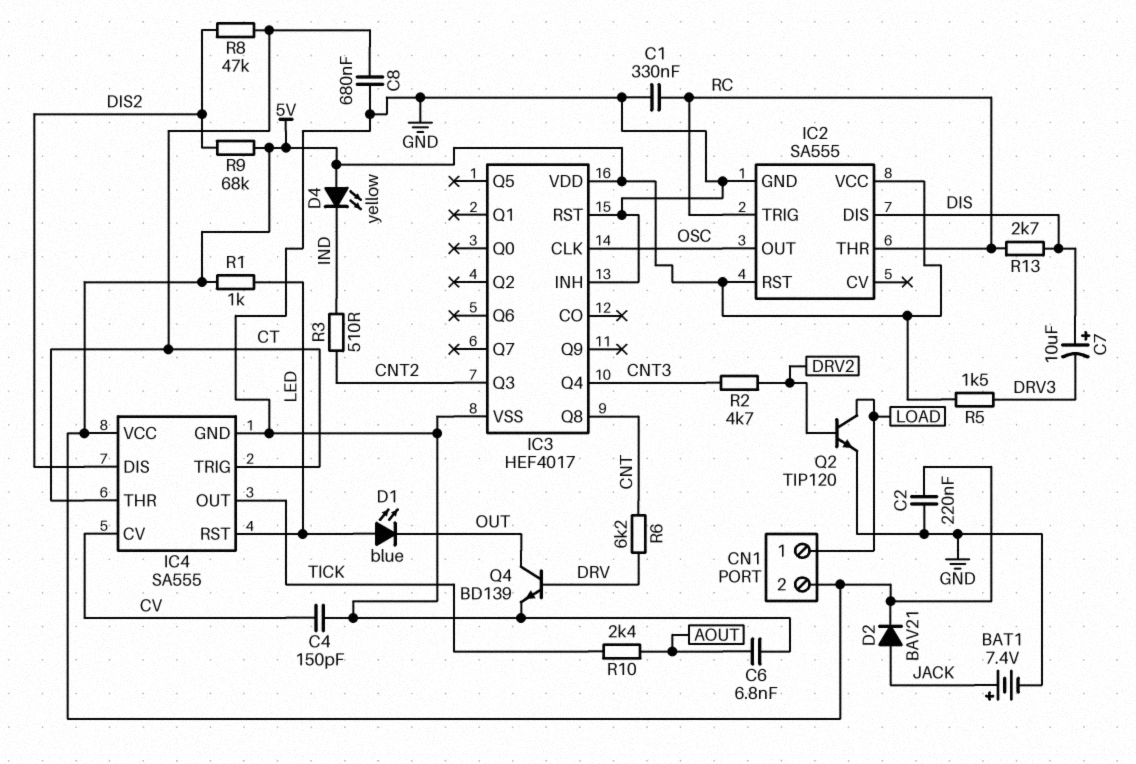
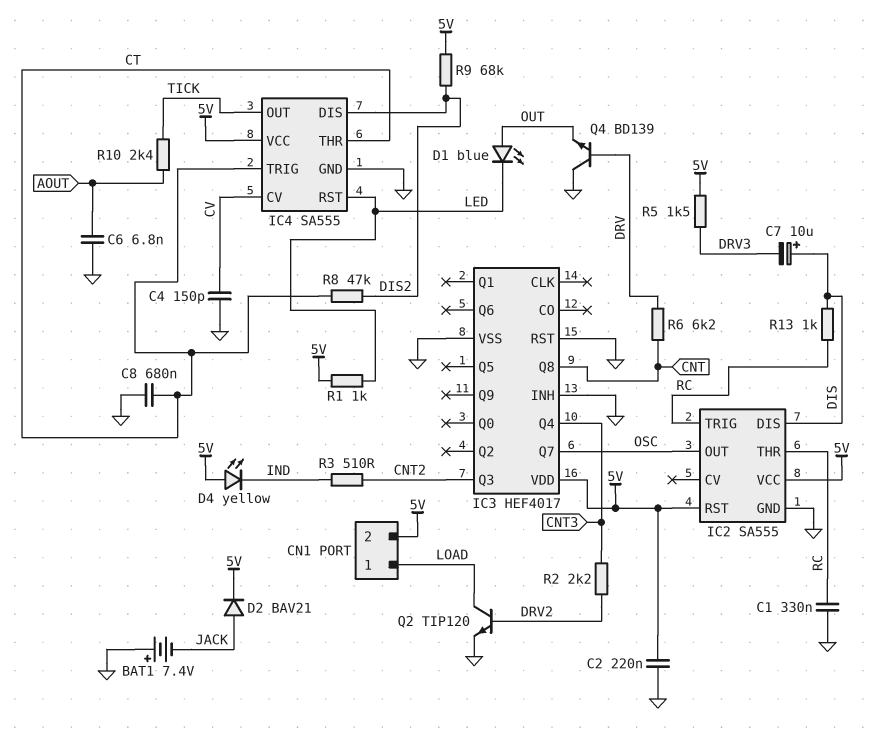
BAT1: 7.4V (plus JACK, minus GND) -> 7.4V (plus GND, minus JACK)
D1: LED blue (A LED, K OUT) -> LED blue (A OUT, K LED)
IC3 pin CLK: OSC -> none
IC3 pin Q7: none -> OSC
Q4: NPN BD139 (B DRV, C OUT, E GND) -> NPN BD139 (B DRV, C GND, E OUT)
R2: 4.7k (CNT3, DRV2) -> 2.2k (CNT3, DRV2)
R13: 2.7k (DIS, RC) -> 1k (DIS, RC)

